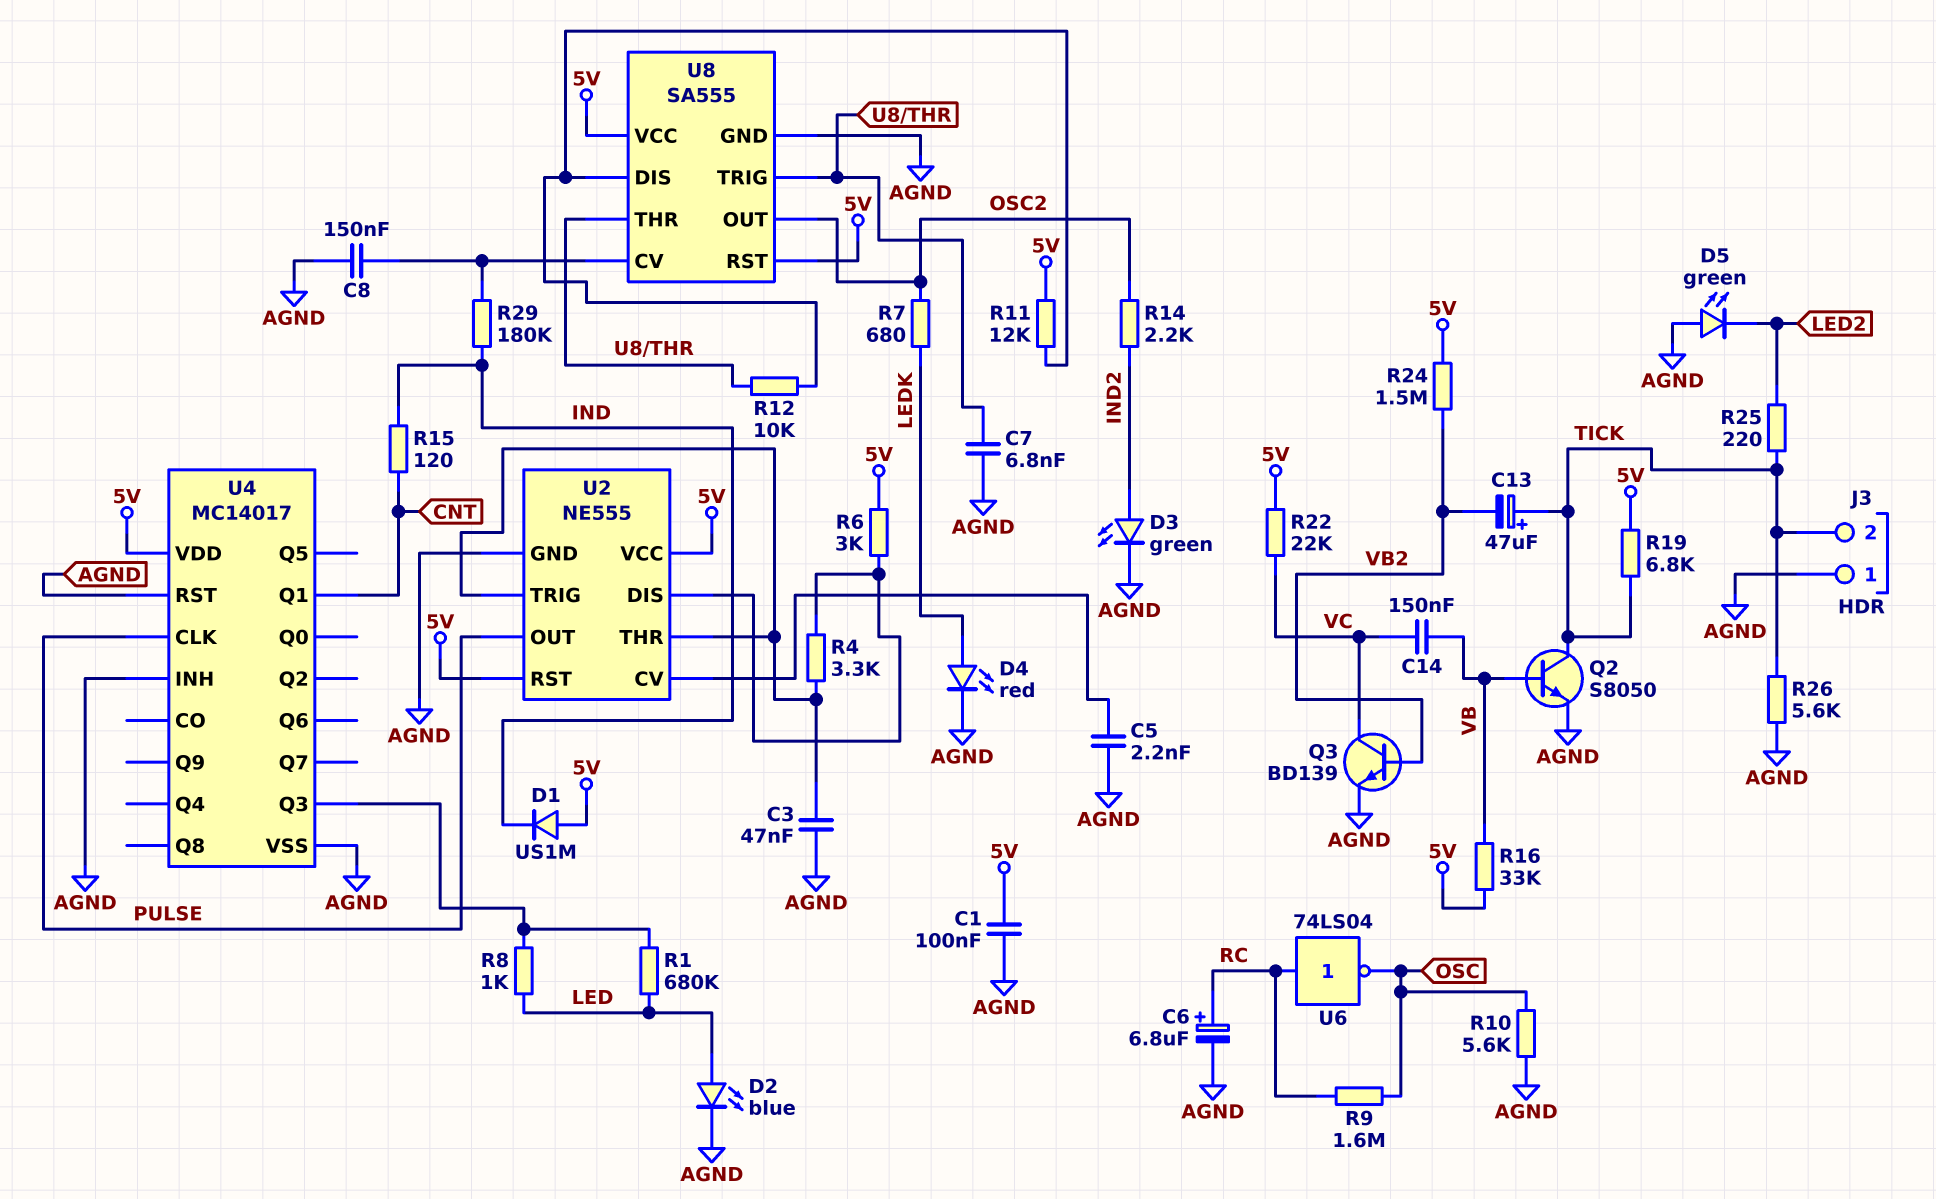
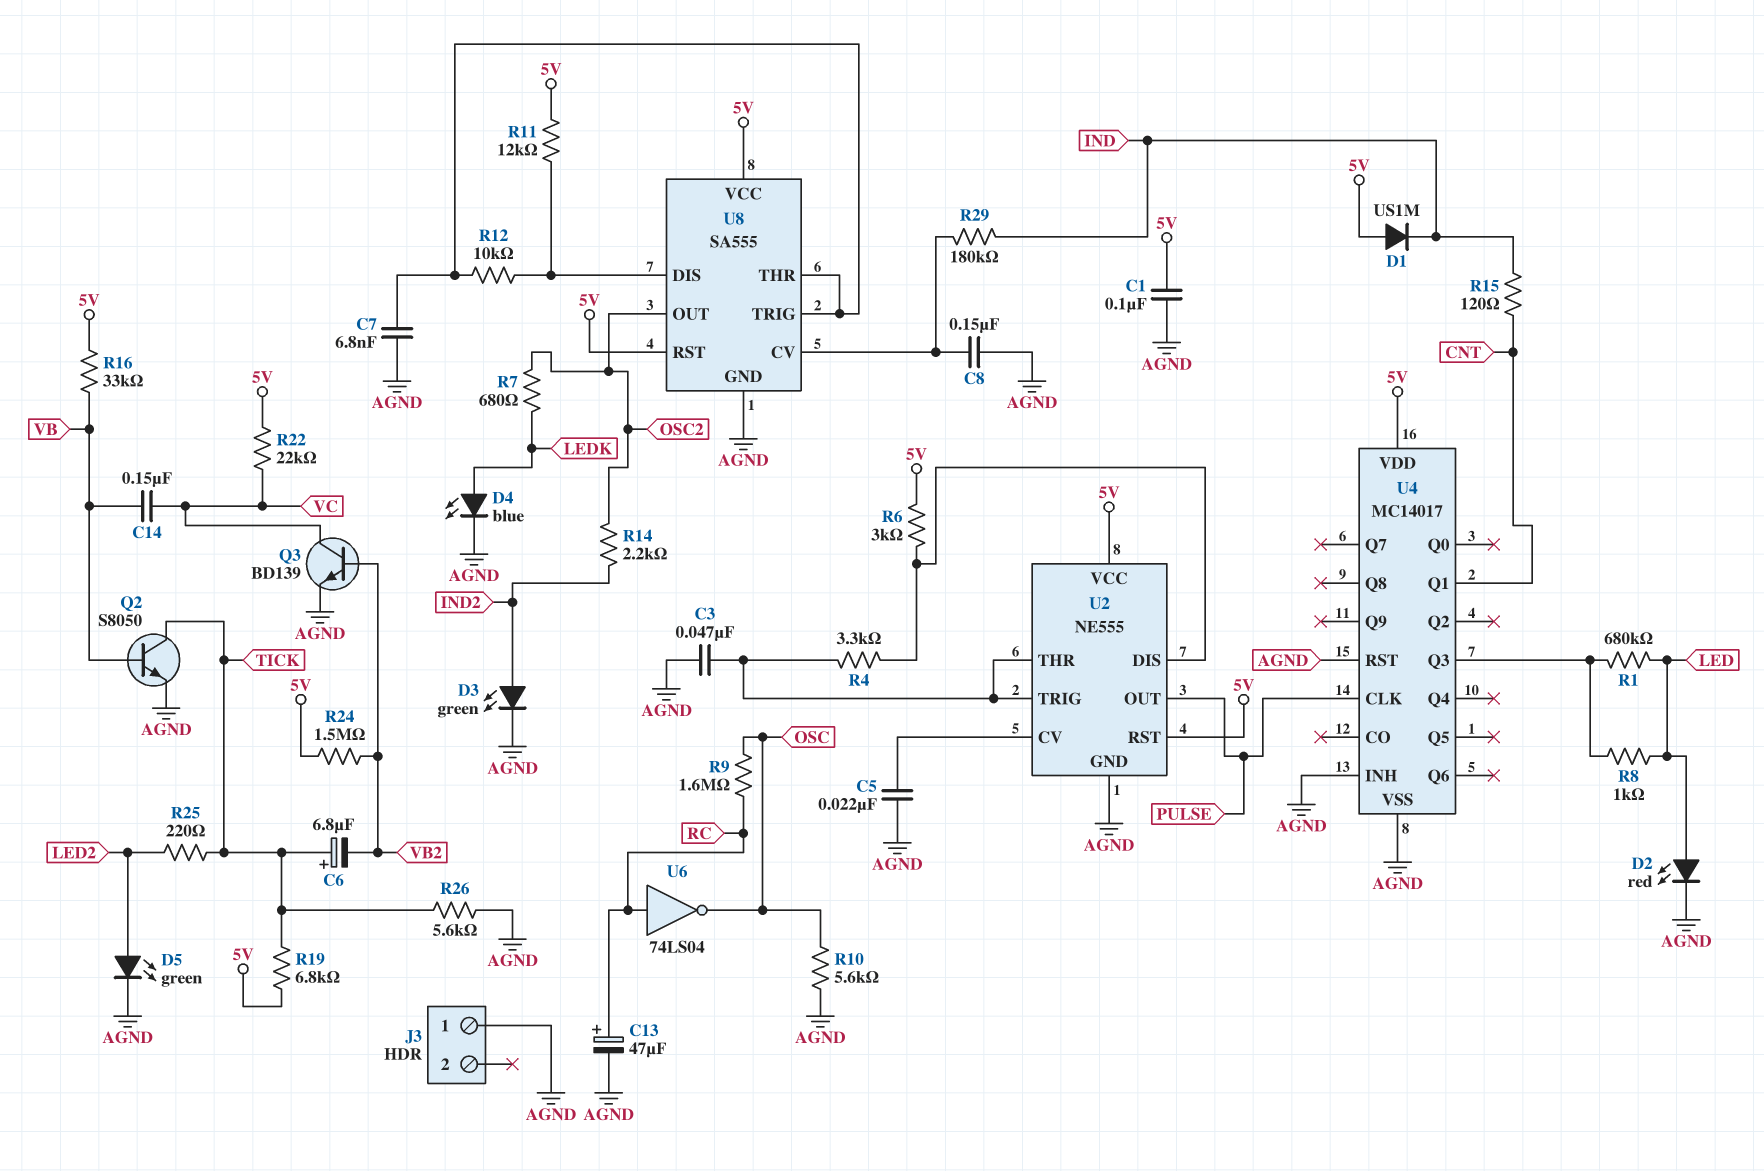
C5: 2.2nF (AGND, U2/CV) -> 22nF (AGND, U2/CV)
C6: 6.8uF (plus RC, minus AGND) -> 6.8uF (plus TICK, minus VB2)
C13: 47uF (plus TICK, minus VB2) -> 47uF (plus RC, minus AGND)
D2: LED blue (A LED, K AGND) -> LED red (A LED, K AGND)
D4: LED red (A LEDK, K AGND) -> LED blue (A LEDK, K AGND)
D5: LED green (A AGND, K LED2) -> LED green (A LED2, K AGND)
J3 pin 2: TICK -> none

